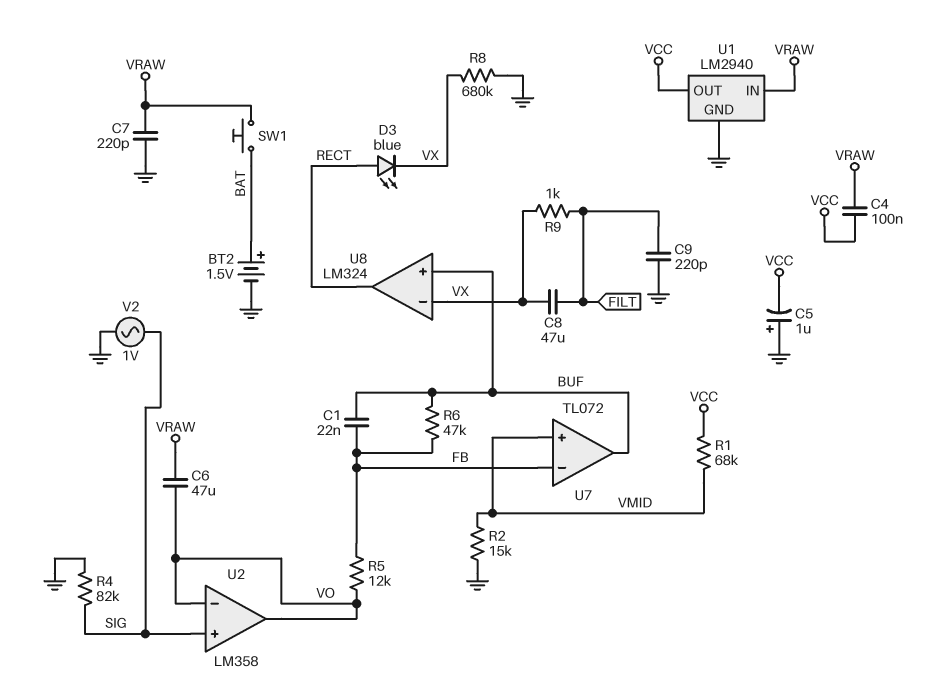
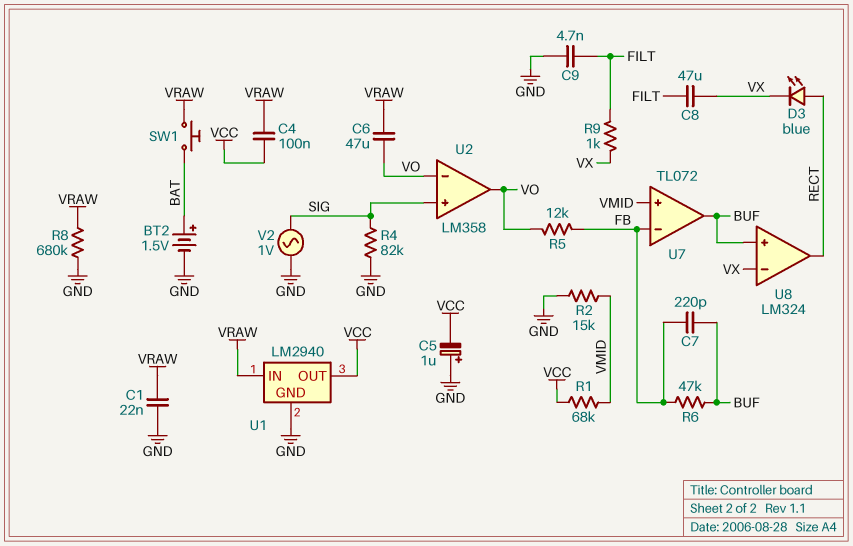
C1: 22nF (BUF, FB) -> 22nF (GND, VRAW)
C7: 220pF (GND, VRAW) -> 220pF (BUF, FB)
C9: 220pF (FILT, GND) -> 4.7nF (FILT, GND)
R8: 680k (GND, VX) -> 680k (GND, VRAW)

